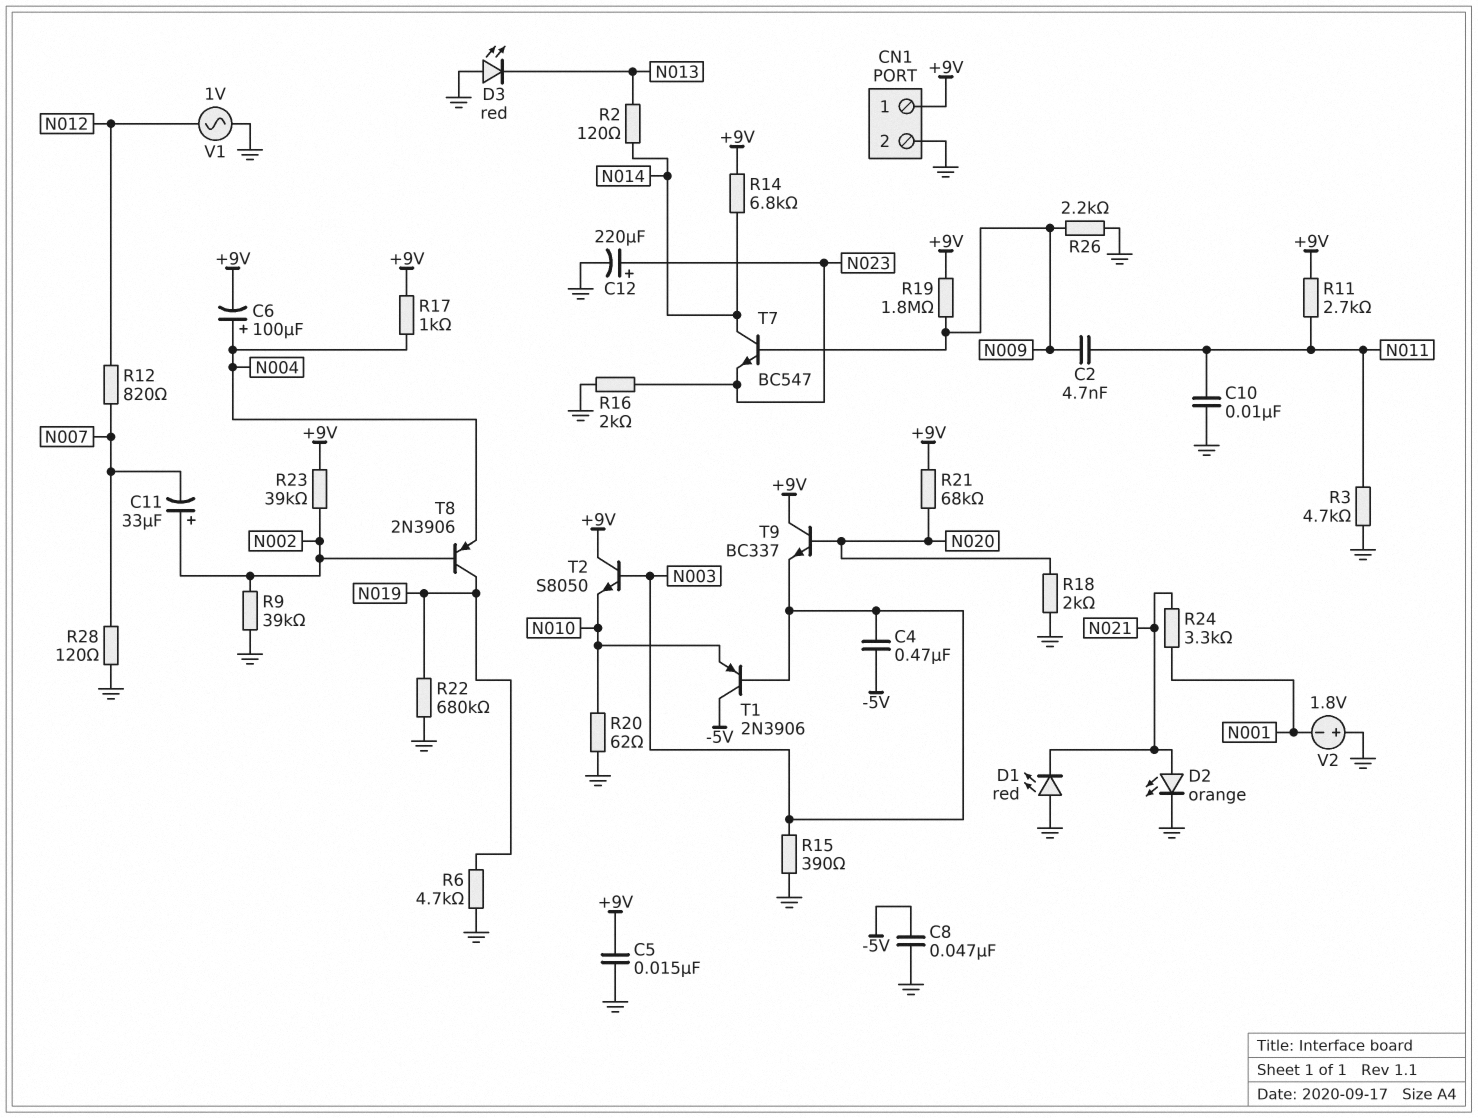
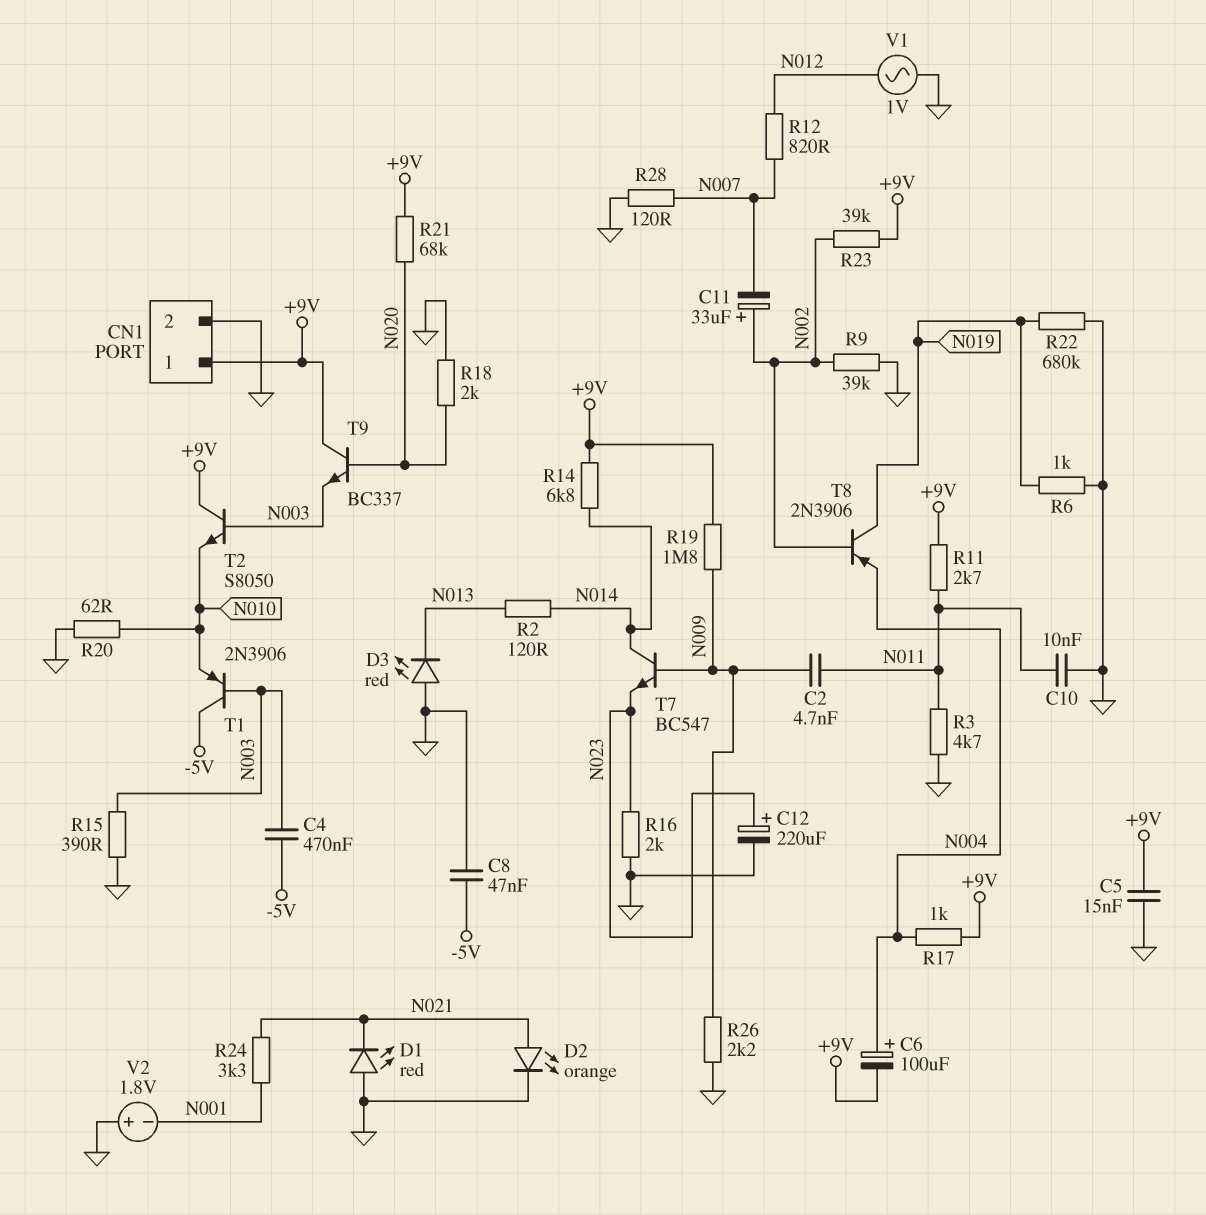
R6: 4.7k (GND, N019) -> 1k (GND, N019)

